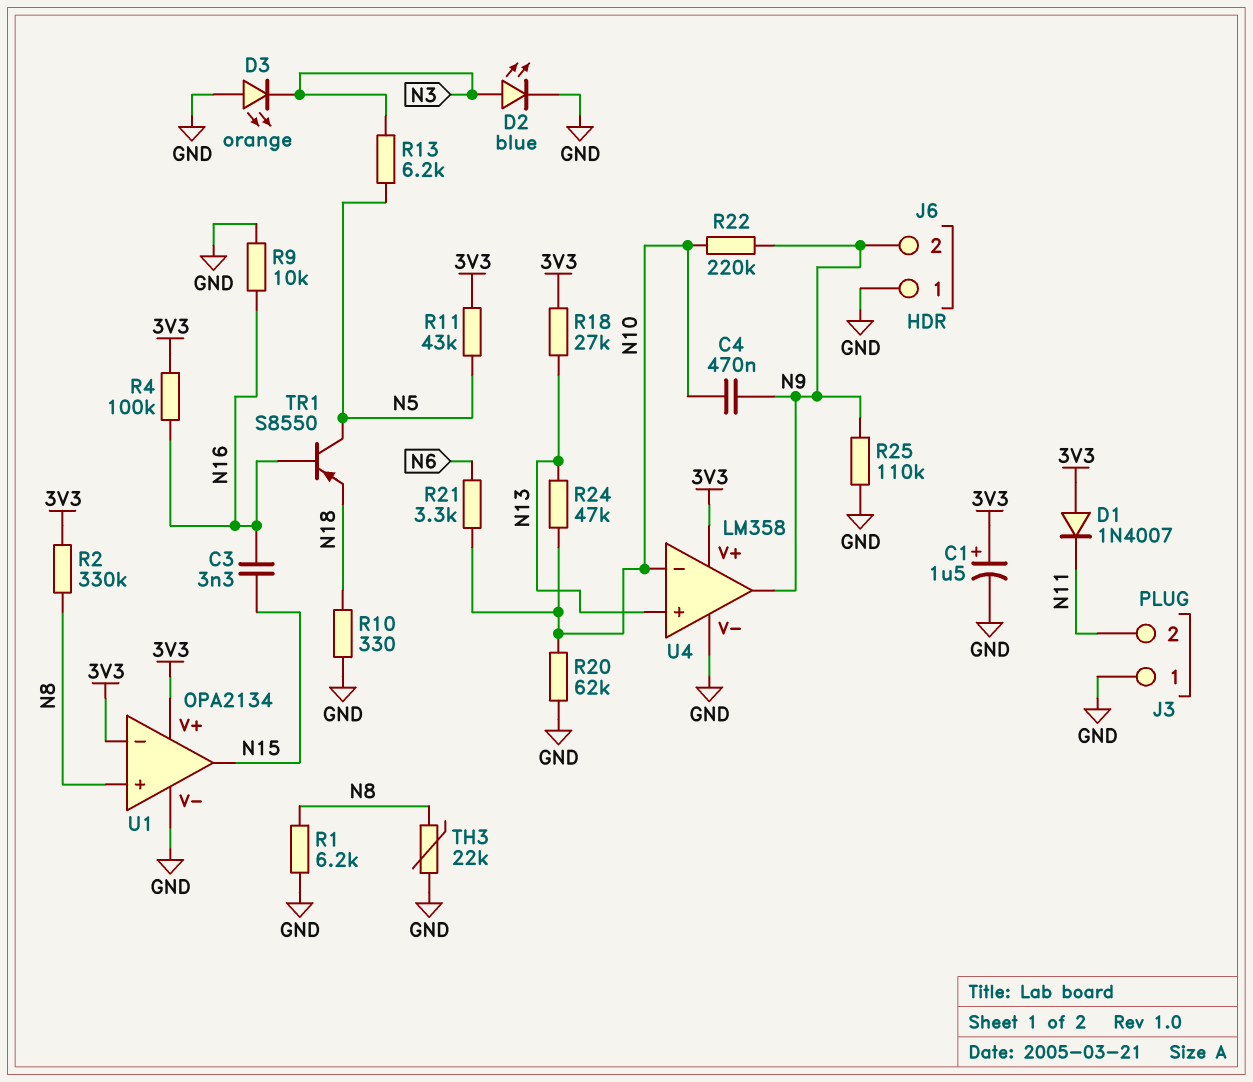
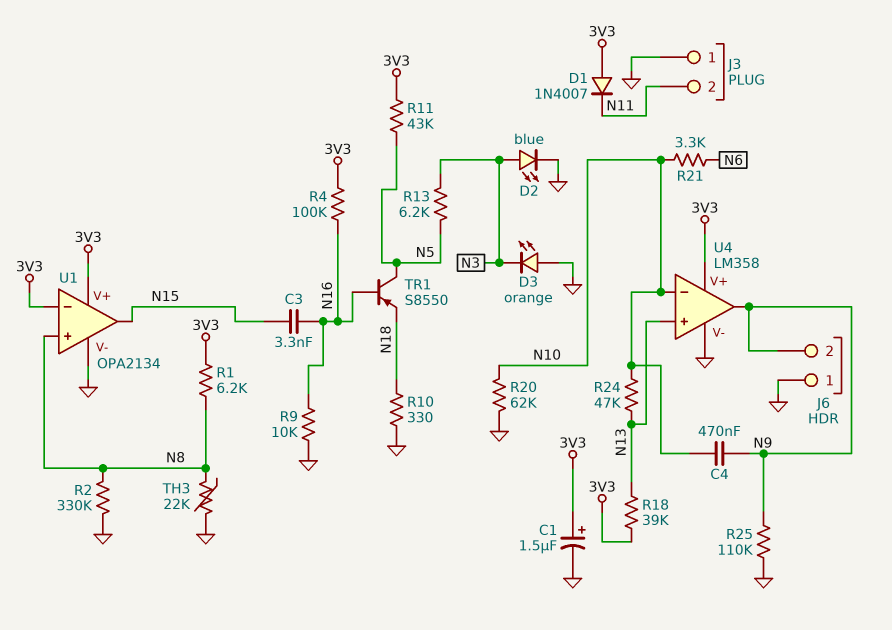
R1: 6.2k (GND, N8) -> 6.2k (3V3, N8)
R2: 330k (3V3, N8) -> 330k (GND, N8)
R18: 27k (3V3, N13) -> 39k (3V3, N13)
R22: 220k (N9, N10) -> none

